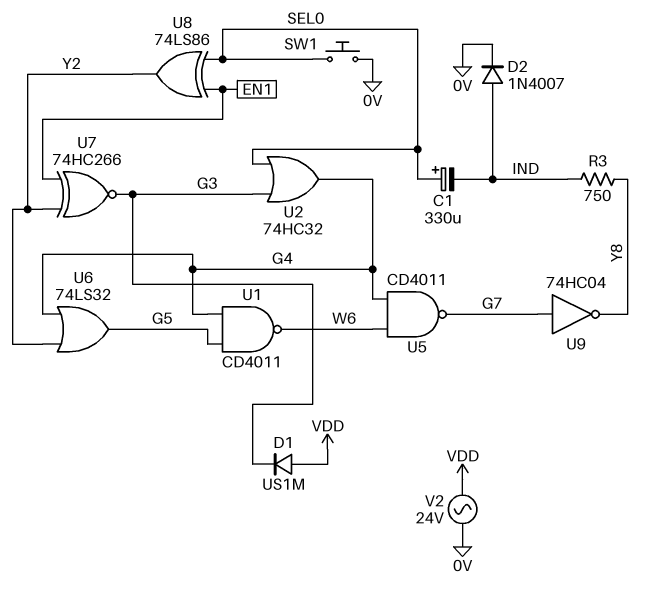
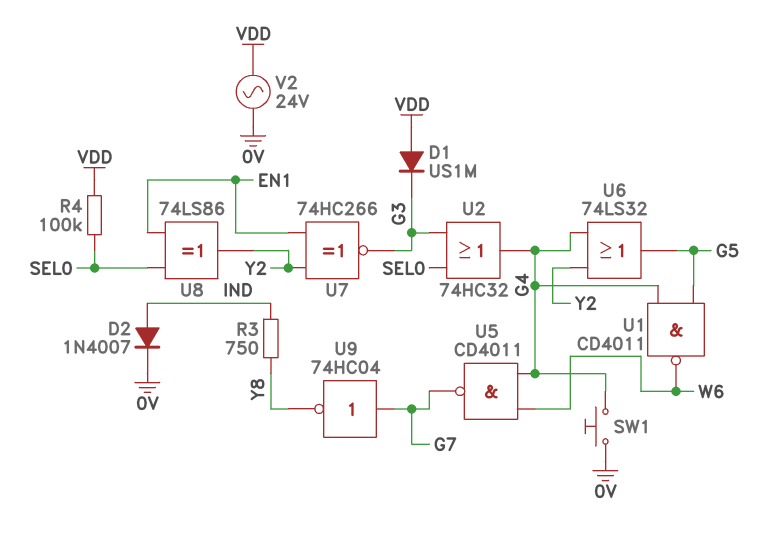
C1: 330uF (plus SEL0, minus IND) -> none
R4: none -> 100k (SEL0, VDD)
SW1: button (0V, SEL0) -> button (0V, G4)

